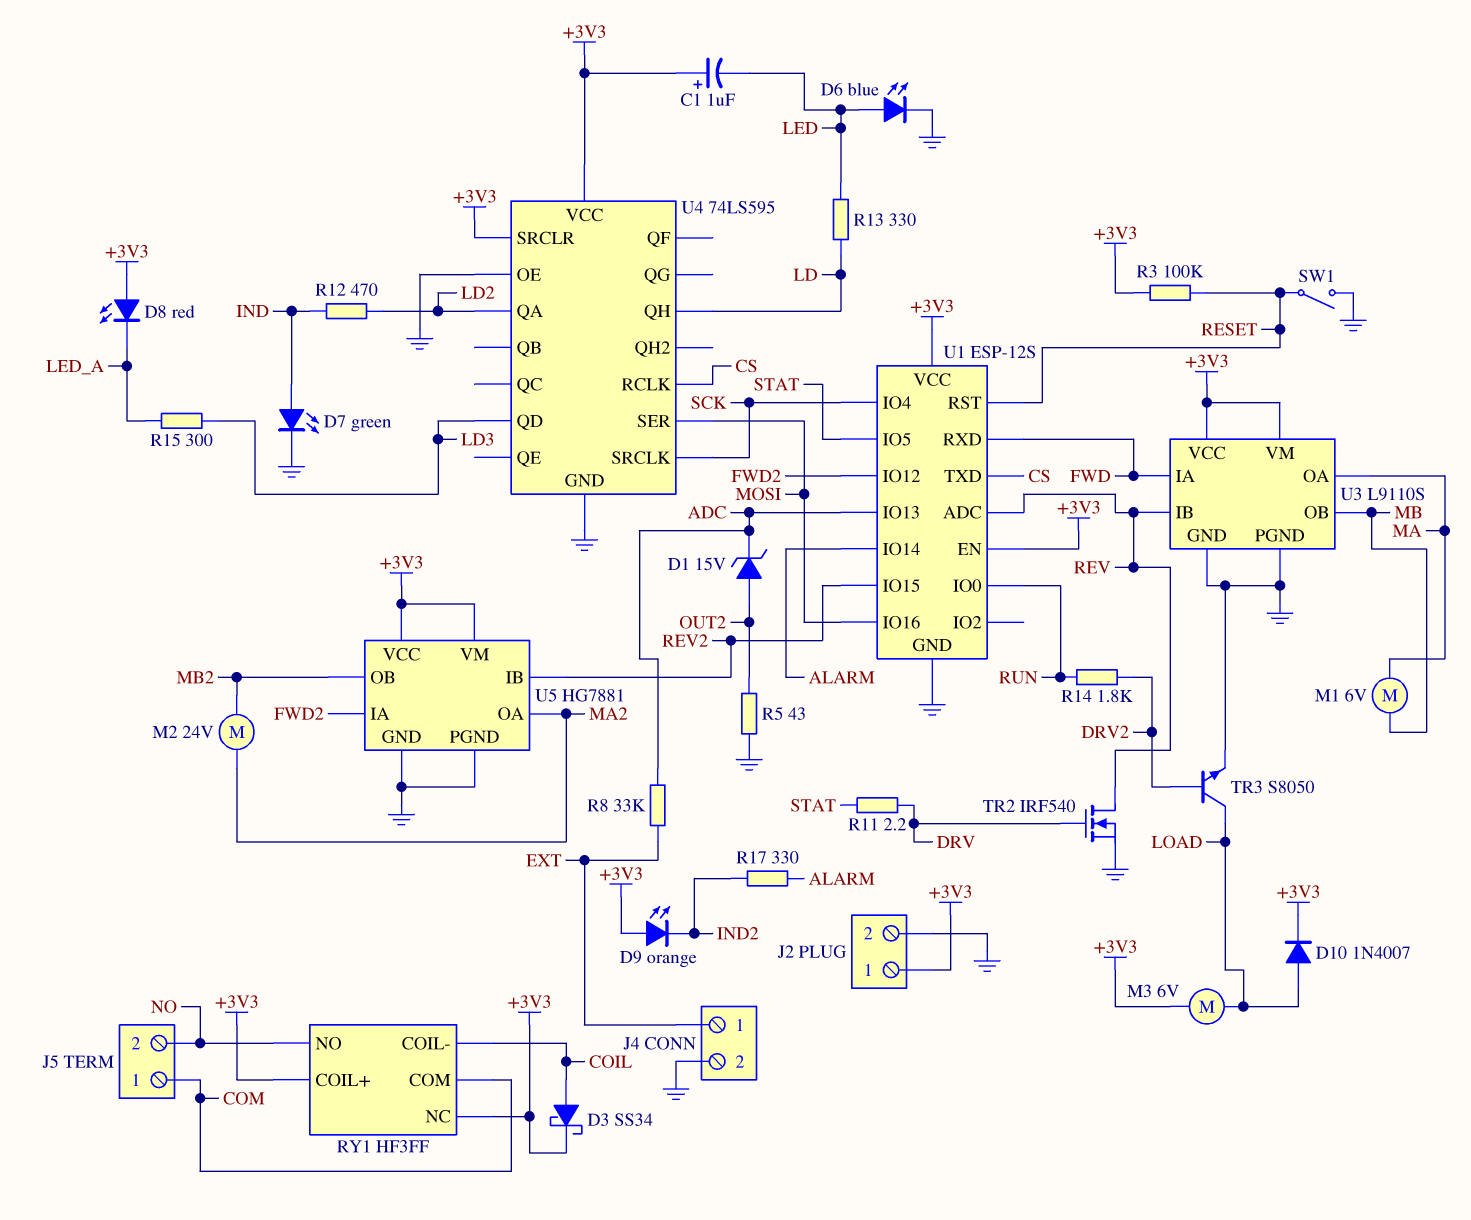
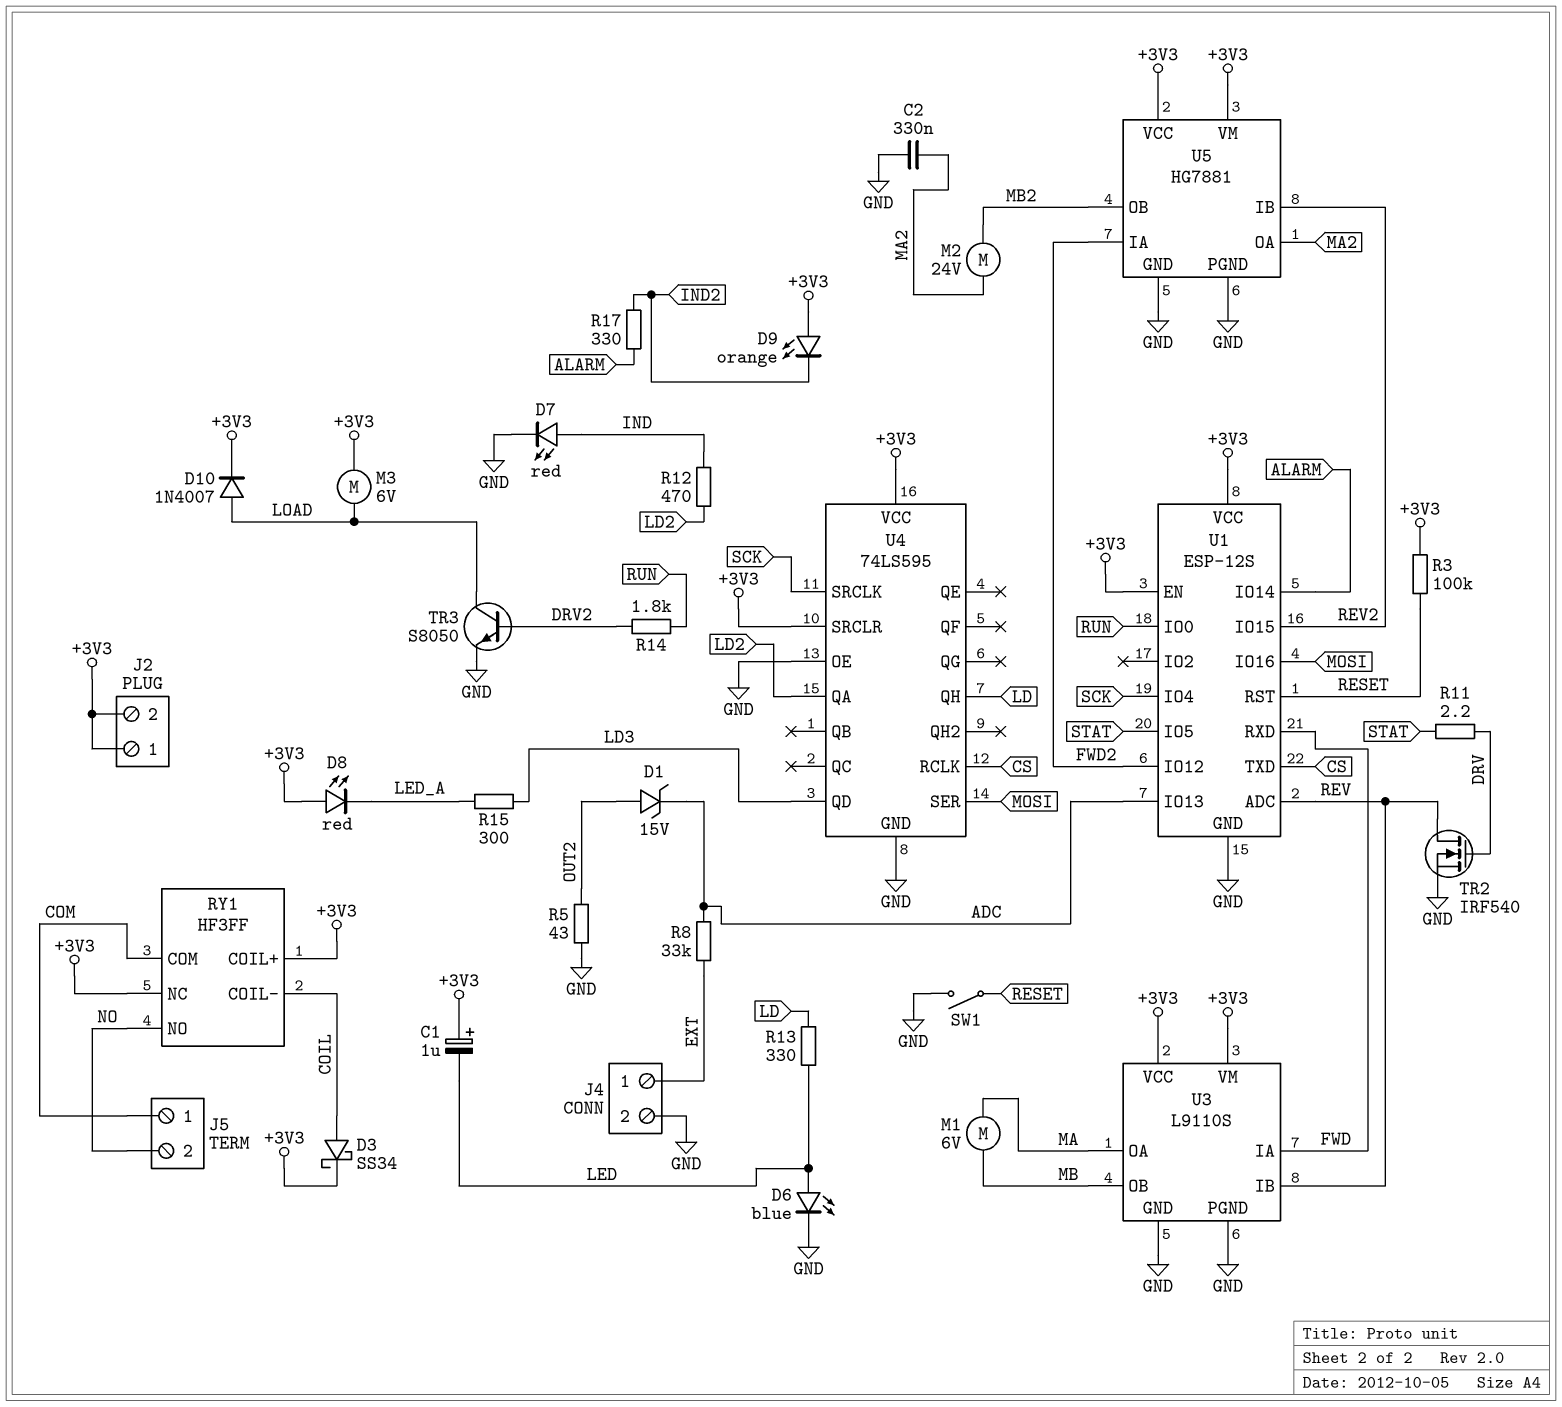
C2: none -> 330nF (GND, MA2)
D7: LED green (A IND, K GND) -> LED red (A IND, K GND)
J2 pin 2: GND -> +3V3

